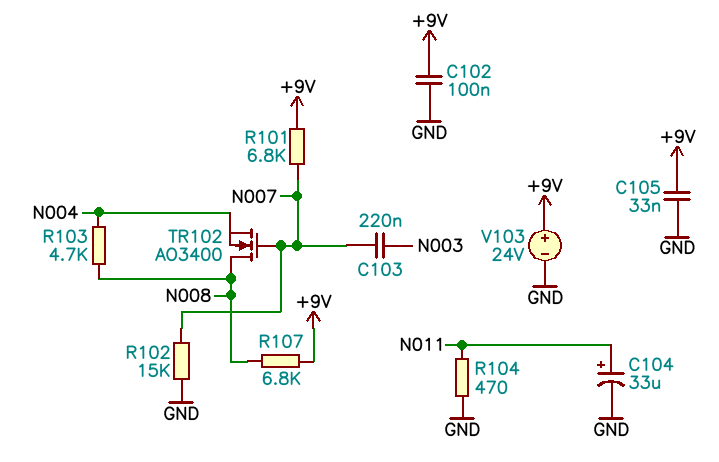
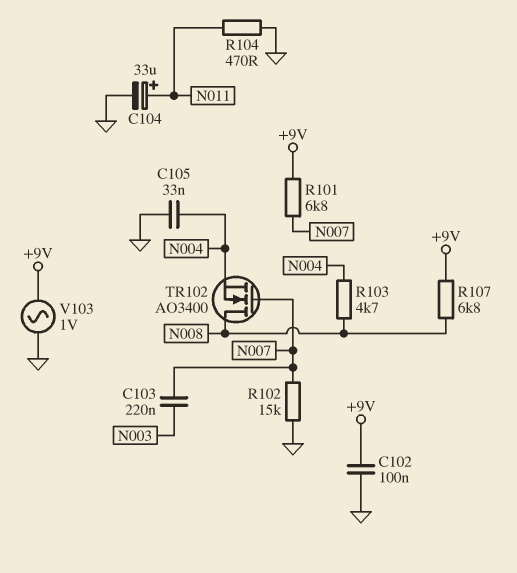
C105: 33nF (+9V, GND) -> 33nF (GND, N004)
V103: 24V (plus +9V, minus GND) -> AC 1V (+9V, GND)

